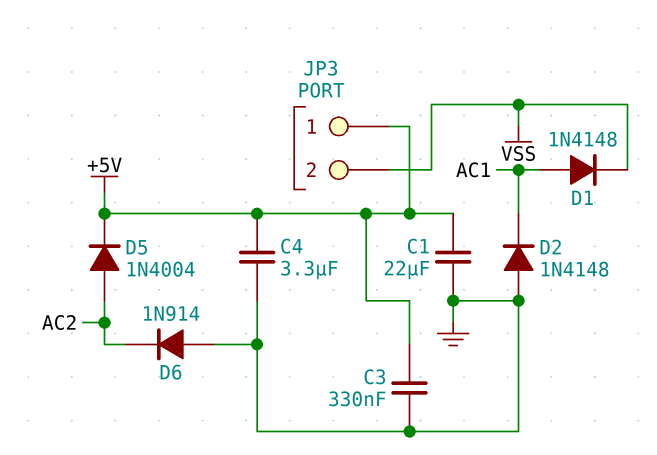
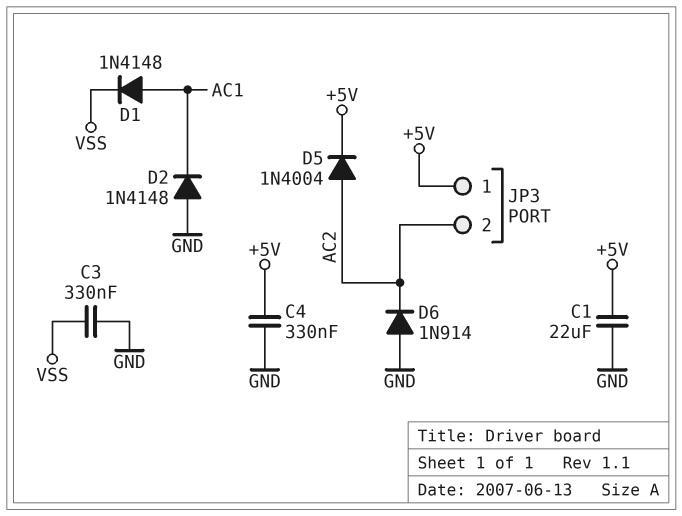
C3: 330nF (+5V, GND) -> 330nF (GND, VSS)
C4: 3.3uF (+5V, GND) -> 330nF (+5V, GND)
JP3 pin 2: VSS -> AC2

